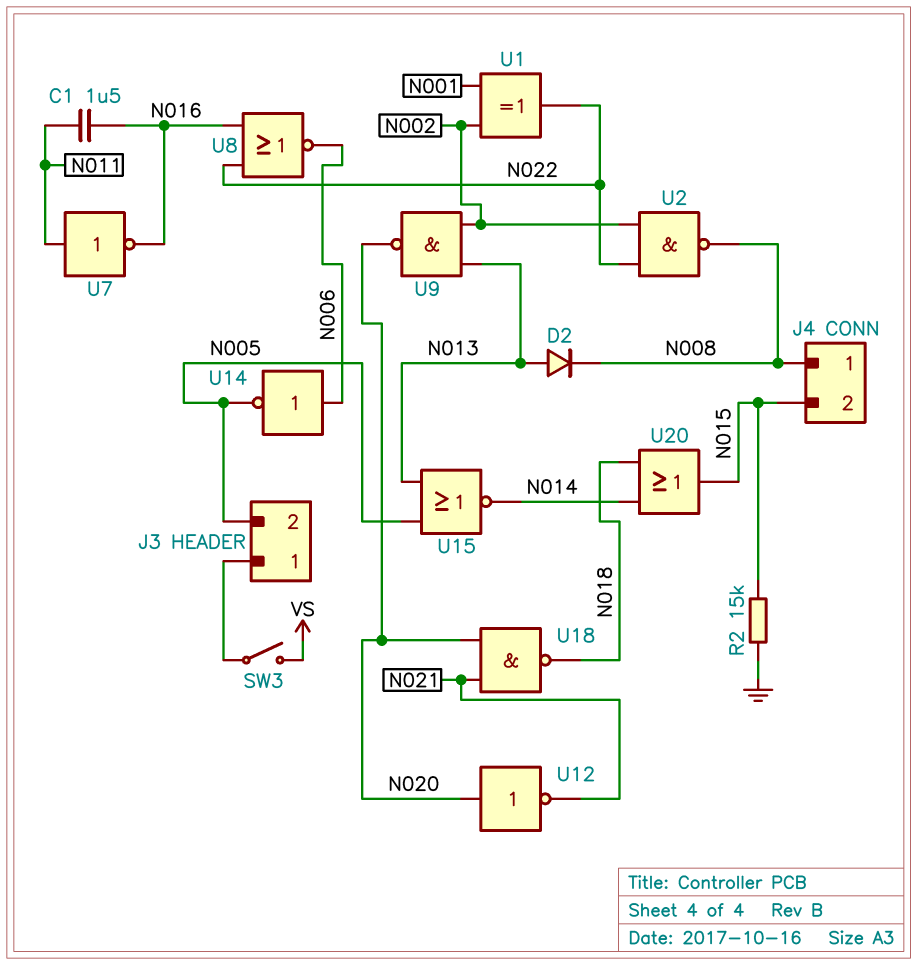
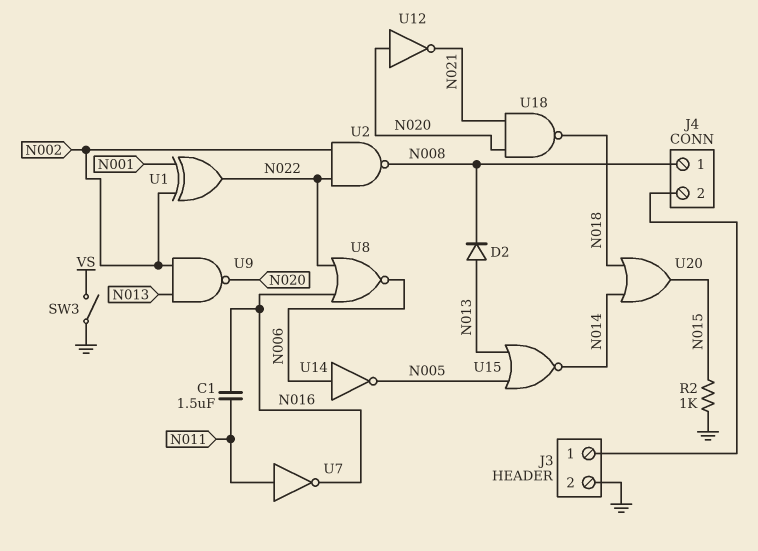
J3 pin 2: N005 -> GND
J4 pin 2: N015 -> J3/1
R2: 15k (GND, N015) -> 1k (GND, N015)
SW3: switch (J3/1, VS) -> switch (GND, VS)

